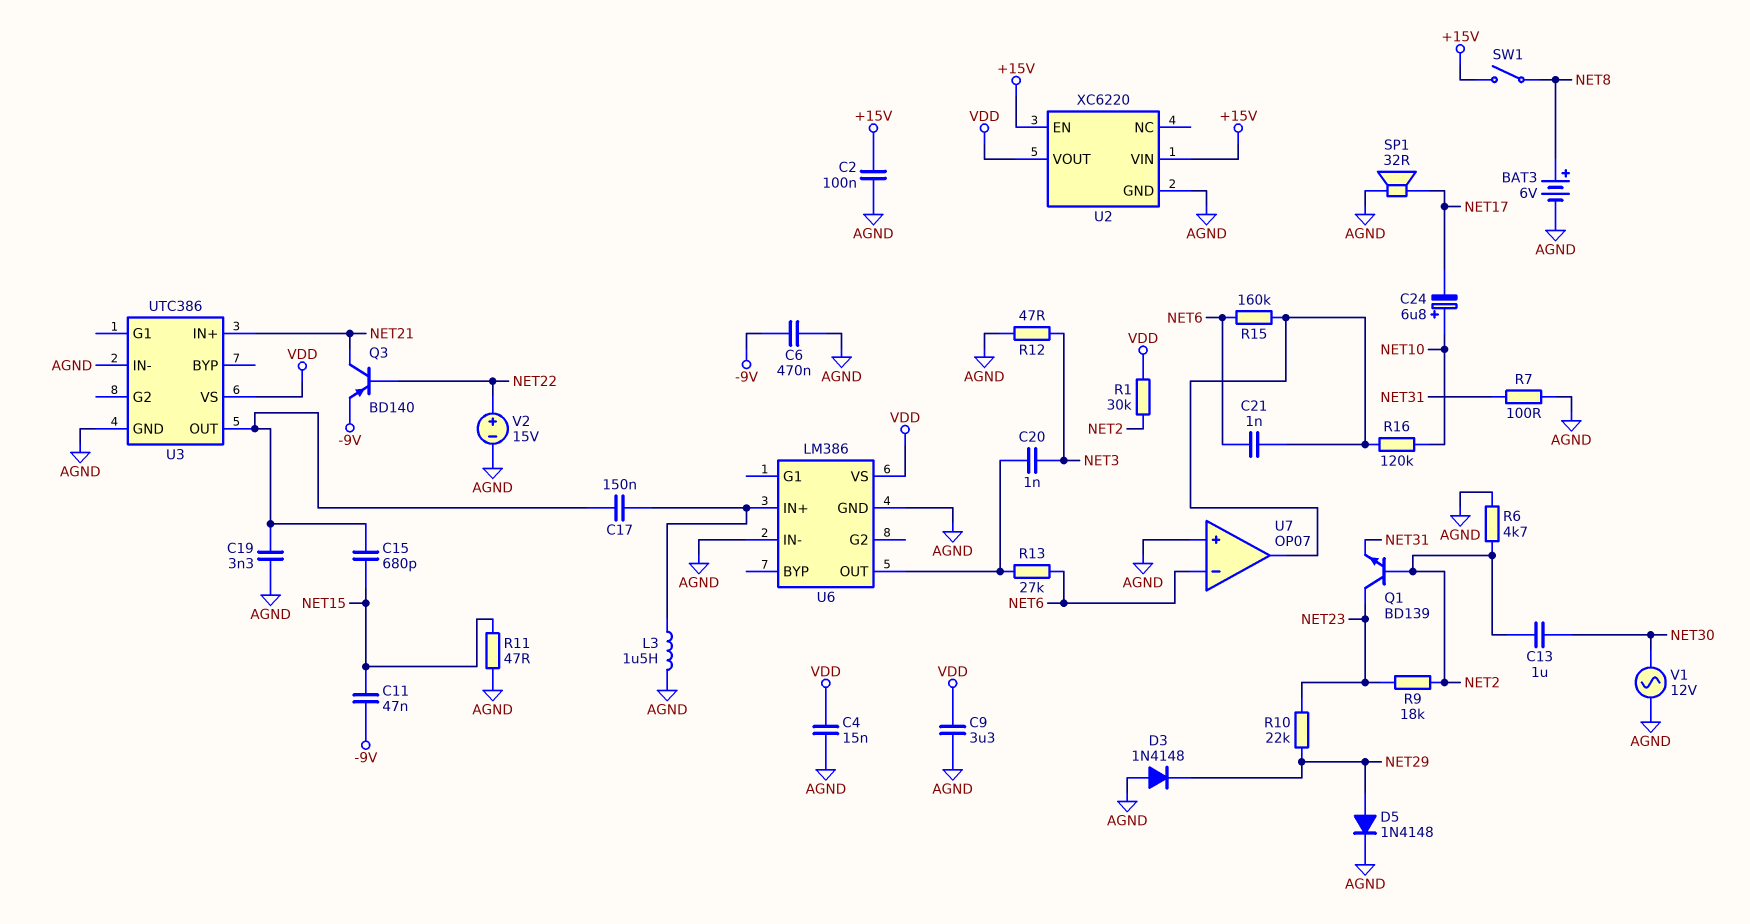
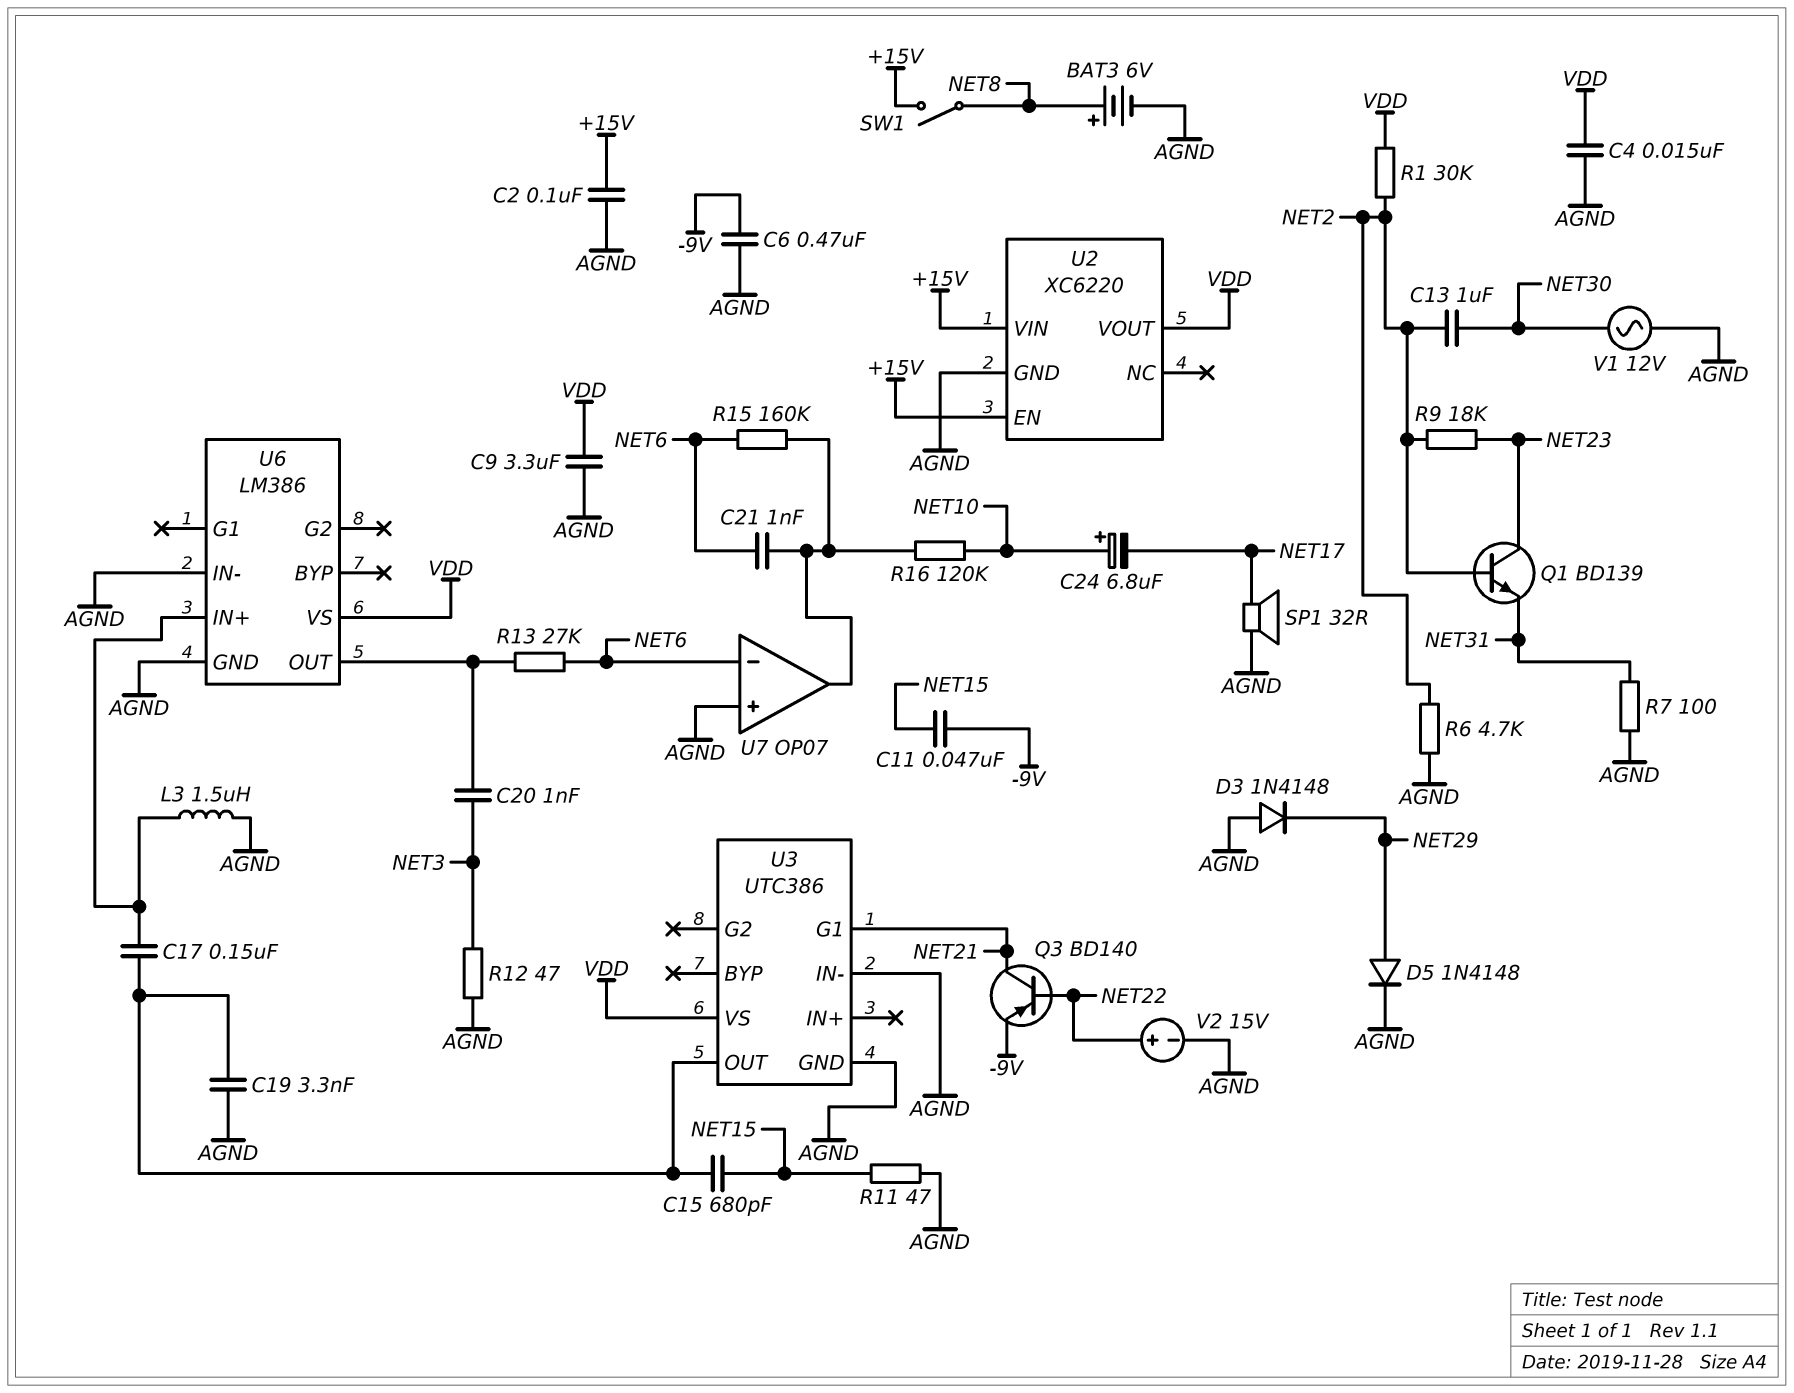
R10: 22k (NET23, NET29) -> none
U3 pin G1: none -> NET21
U3 pin IN+: NET21 -> none

